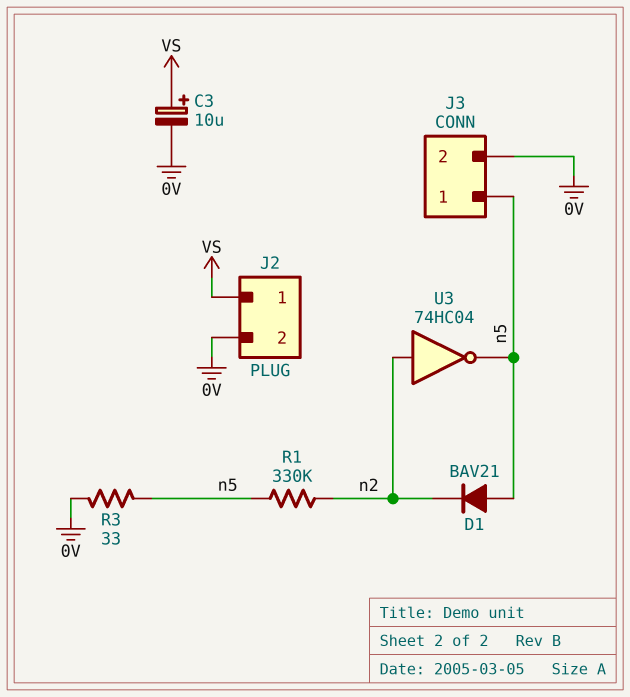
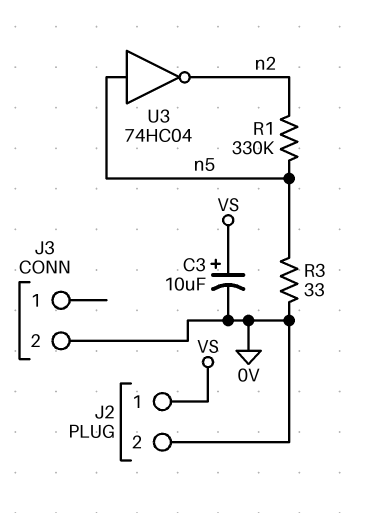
D1: diode BAV21 (A n5, K n2) -> none
J3 pin 1: n5 -> none
U3: NOT 74HC04 (in n2, out n5) -> NOT 74HC04 (in n5, out n2)

